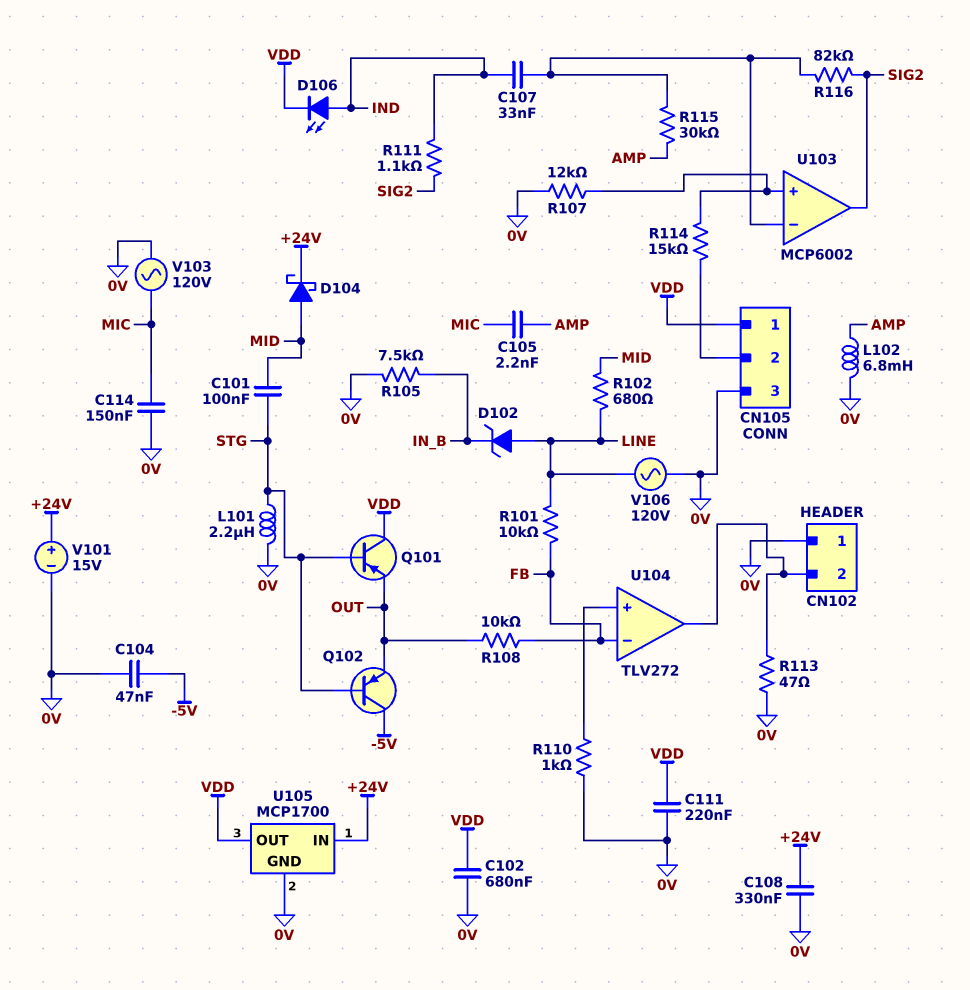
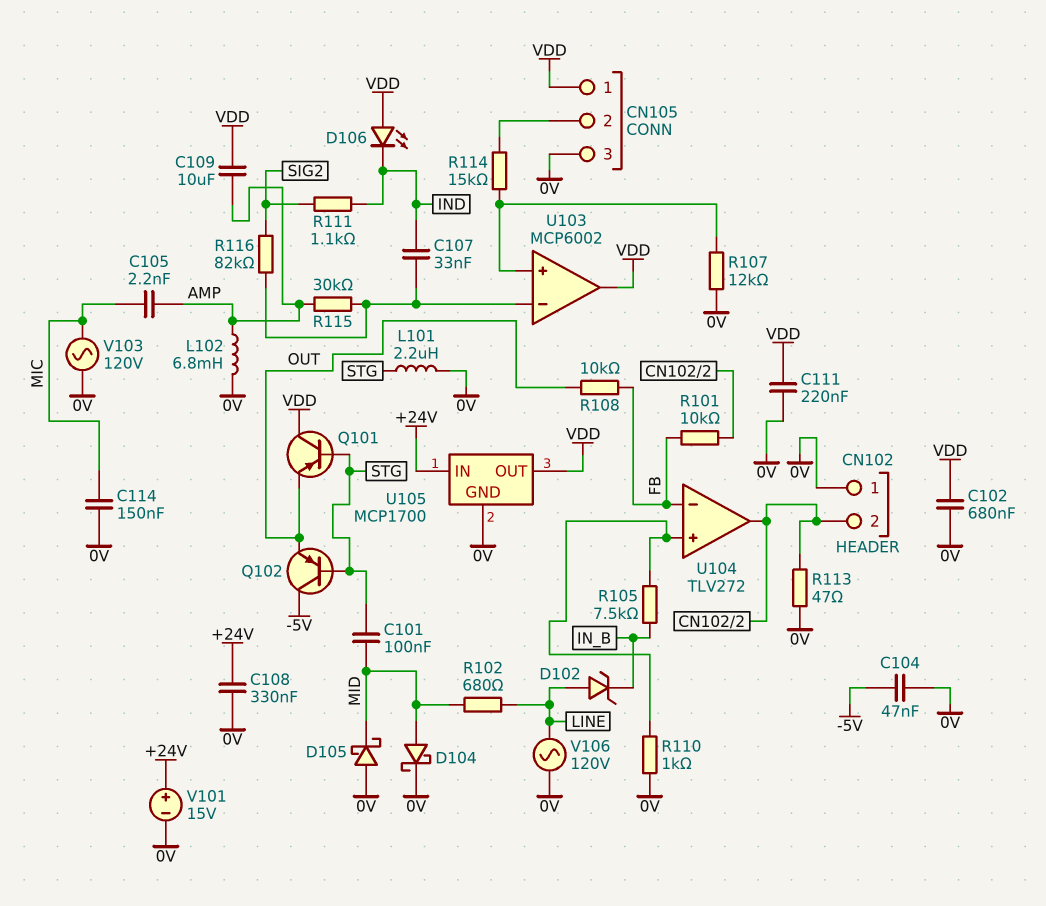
C109: none -> 10uF (AMP, VDD)
D104: schottky (A MID, K +24V) -> schottky (A MID, K 0V)
D105: none -> schottky (A 0V, K MID)
D106: LED (A IND, K VDD) -> LED (A VDD, K IND)
R101: 10k (FB, LINE) -> 10k (CN102/2, FB)
R105: 7.5k (0V, IN_B) -> 7.5k (IN_B, U104/in+)
U103 pin out: SIG2 -> VDD

